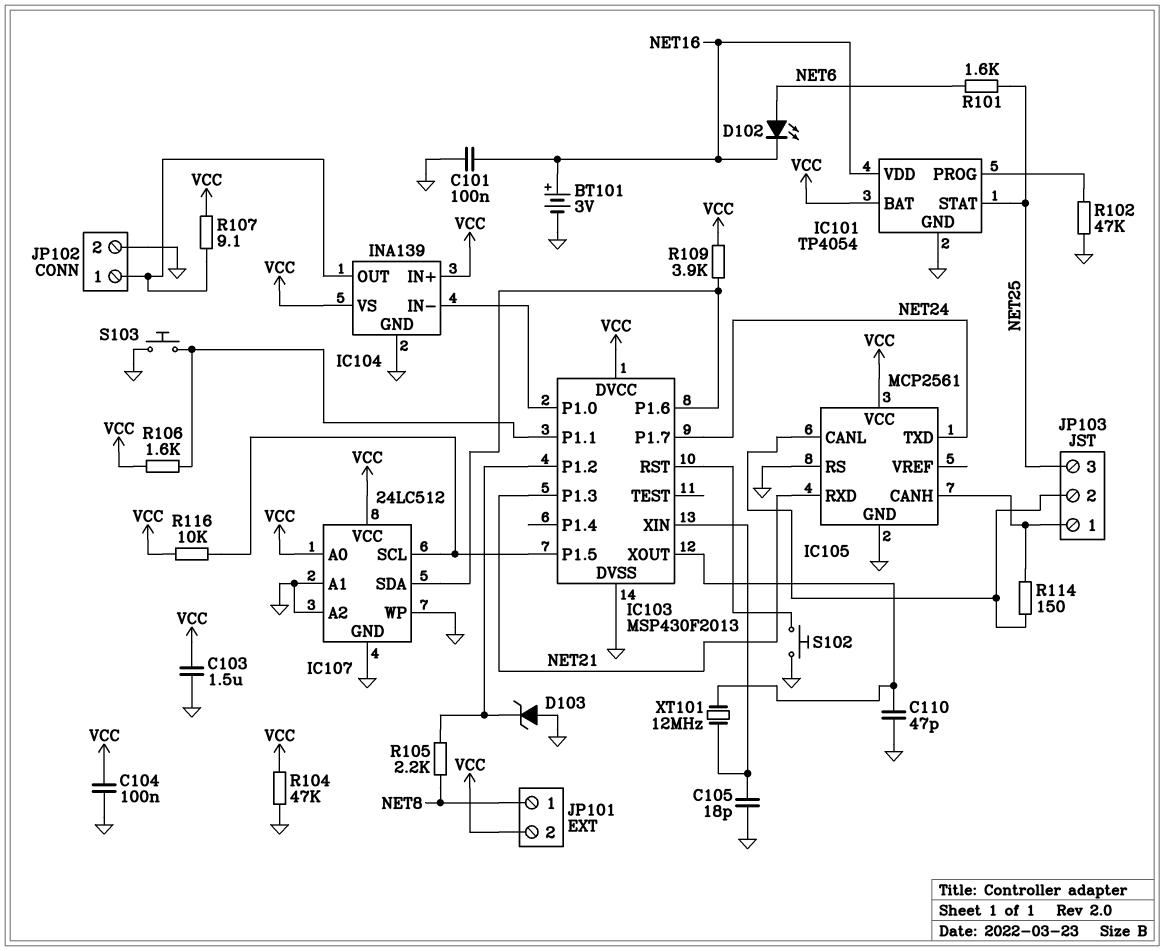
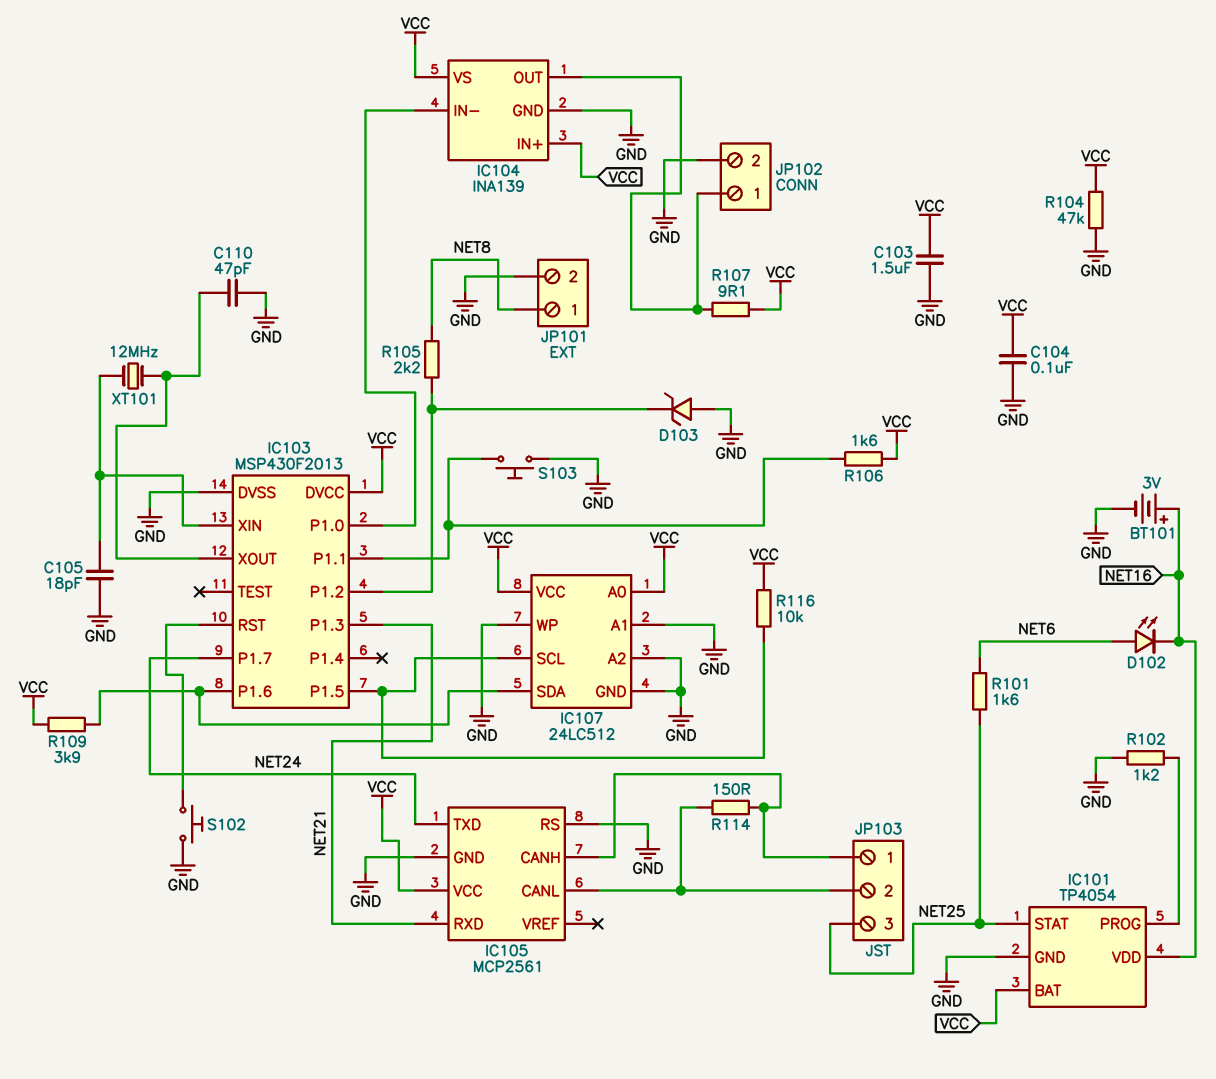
C101: 100nF (GND, NET16) -> none
JP101 pin 2: VCC -> GND
R102: 47k (GND, IC101/PROG) -> 1.2k (GND, IC101/PROG)

